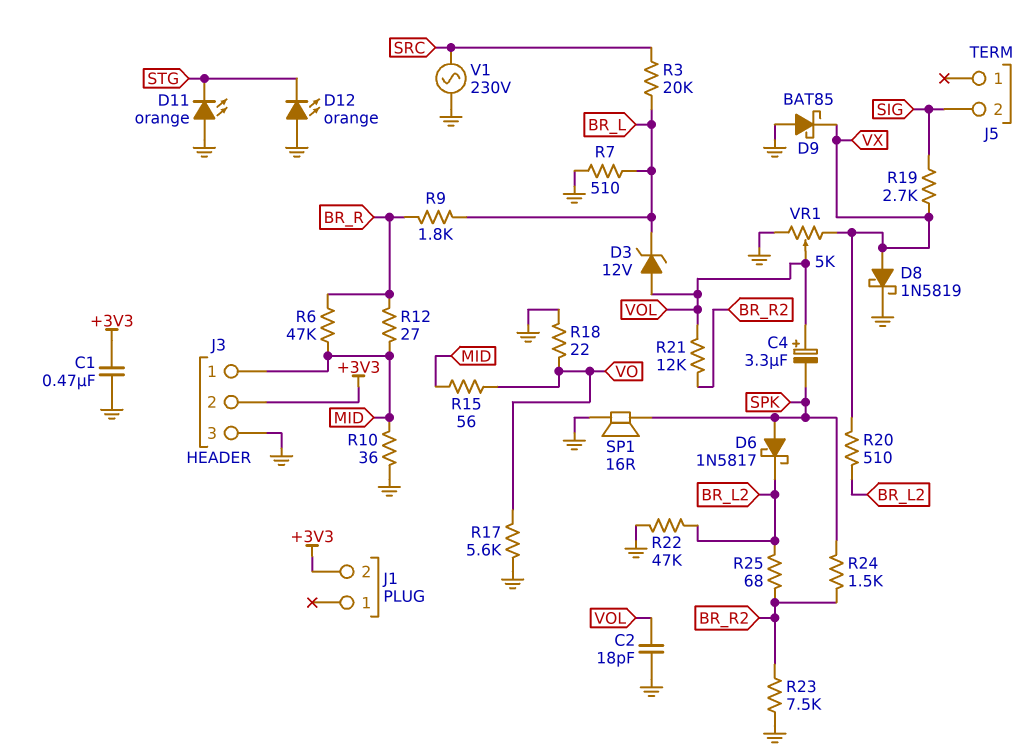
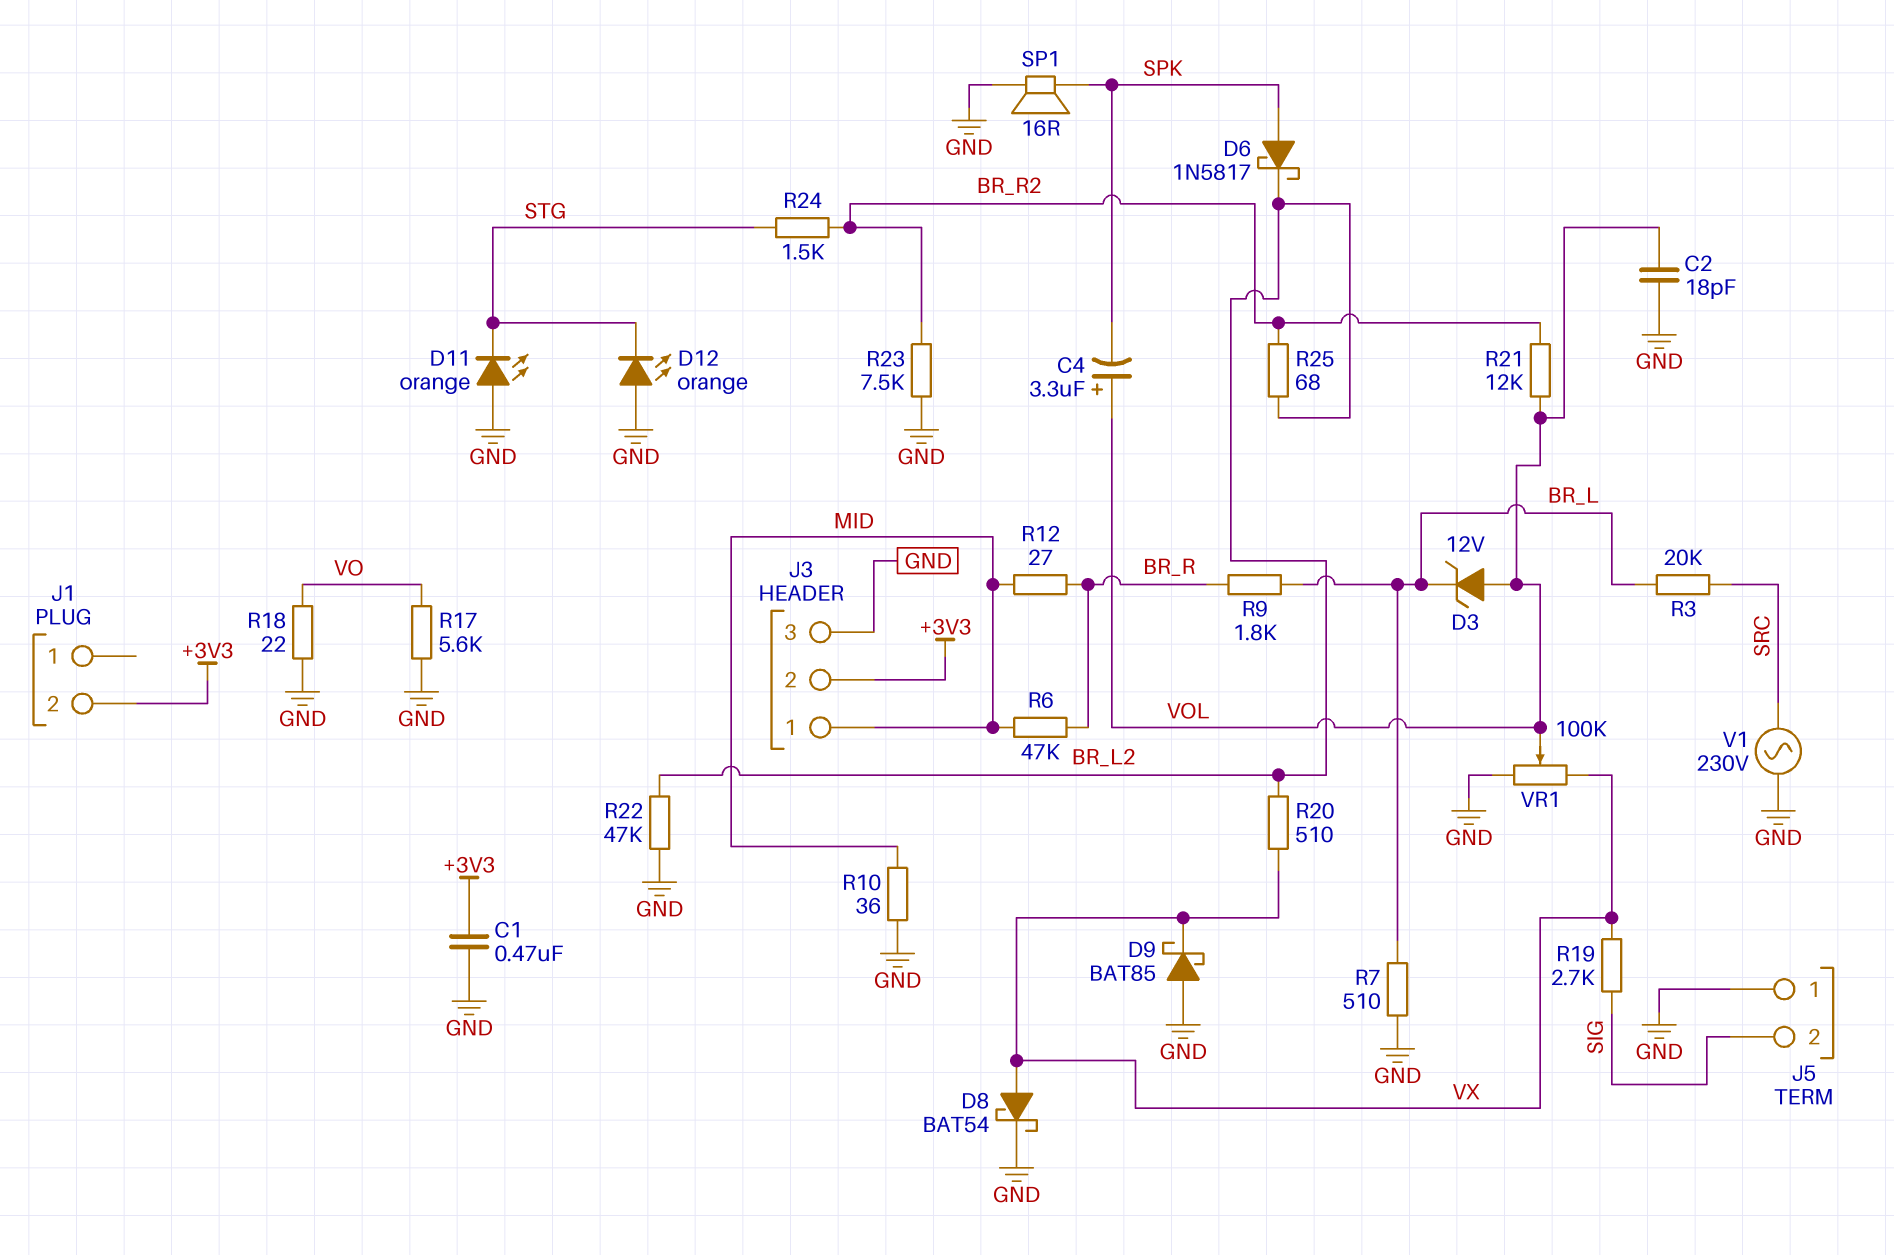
D8: schottky 1N5819 (A VX, K GND) -> schottky BAT54 (A VX, K GND)
J5 pin 1: none -> GND
R15: 56 (MID, VO) -> none
R24: 1.5k (BR_R2, SPK) -> 1.5k (BR_R2, STG)
VR1: 5k (GND, VX, wiper VOL) -> 100k (GND, VX, wiper VOL)

